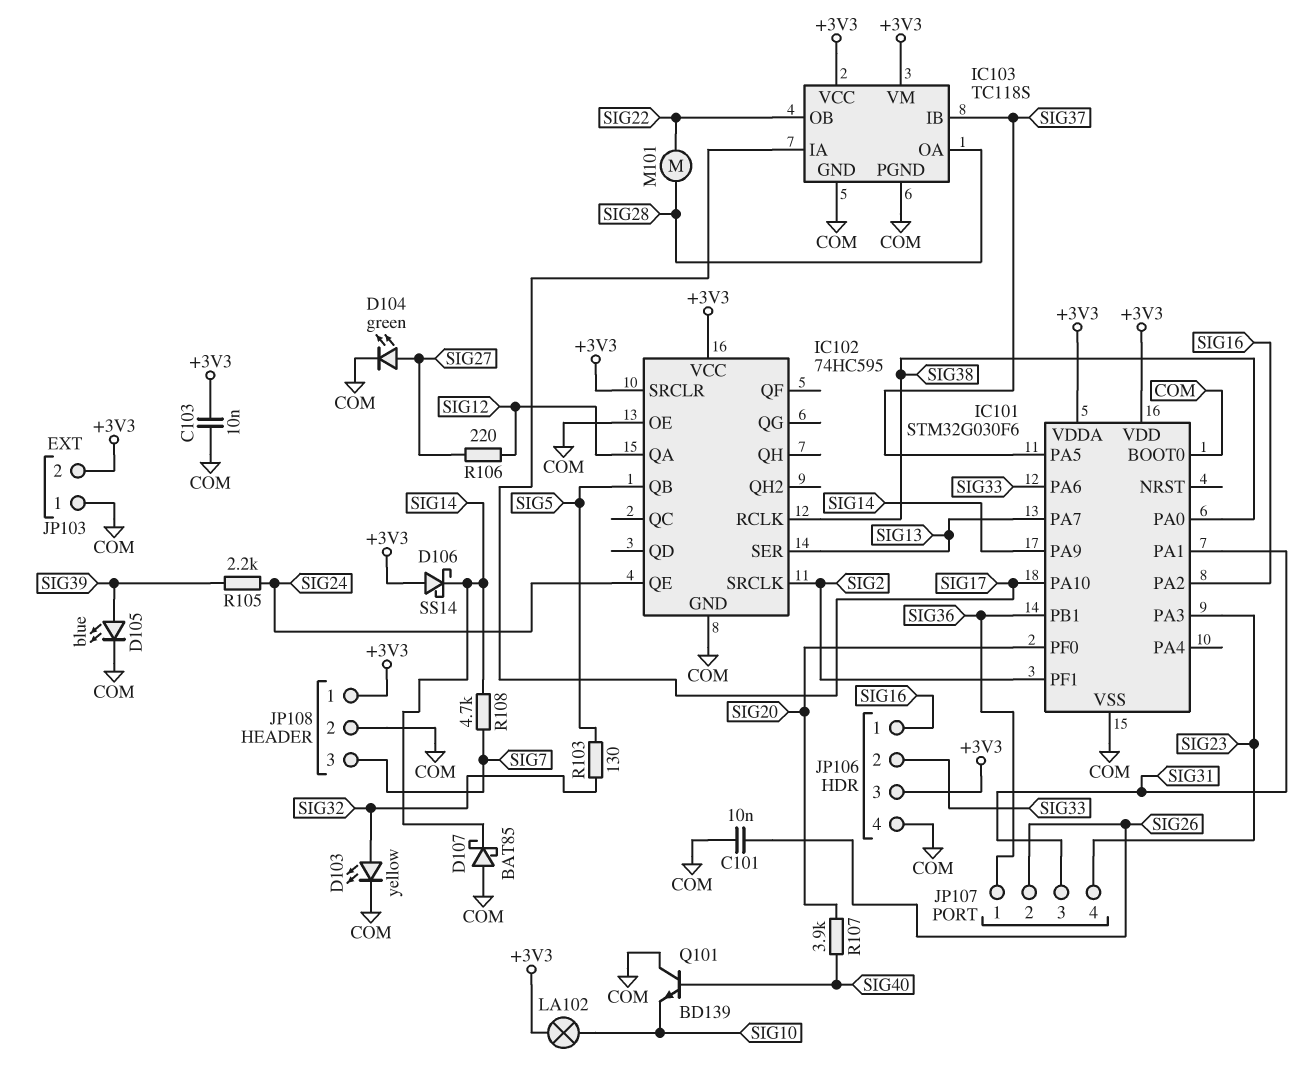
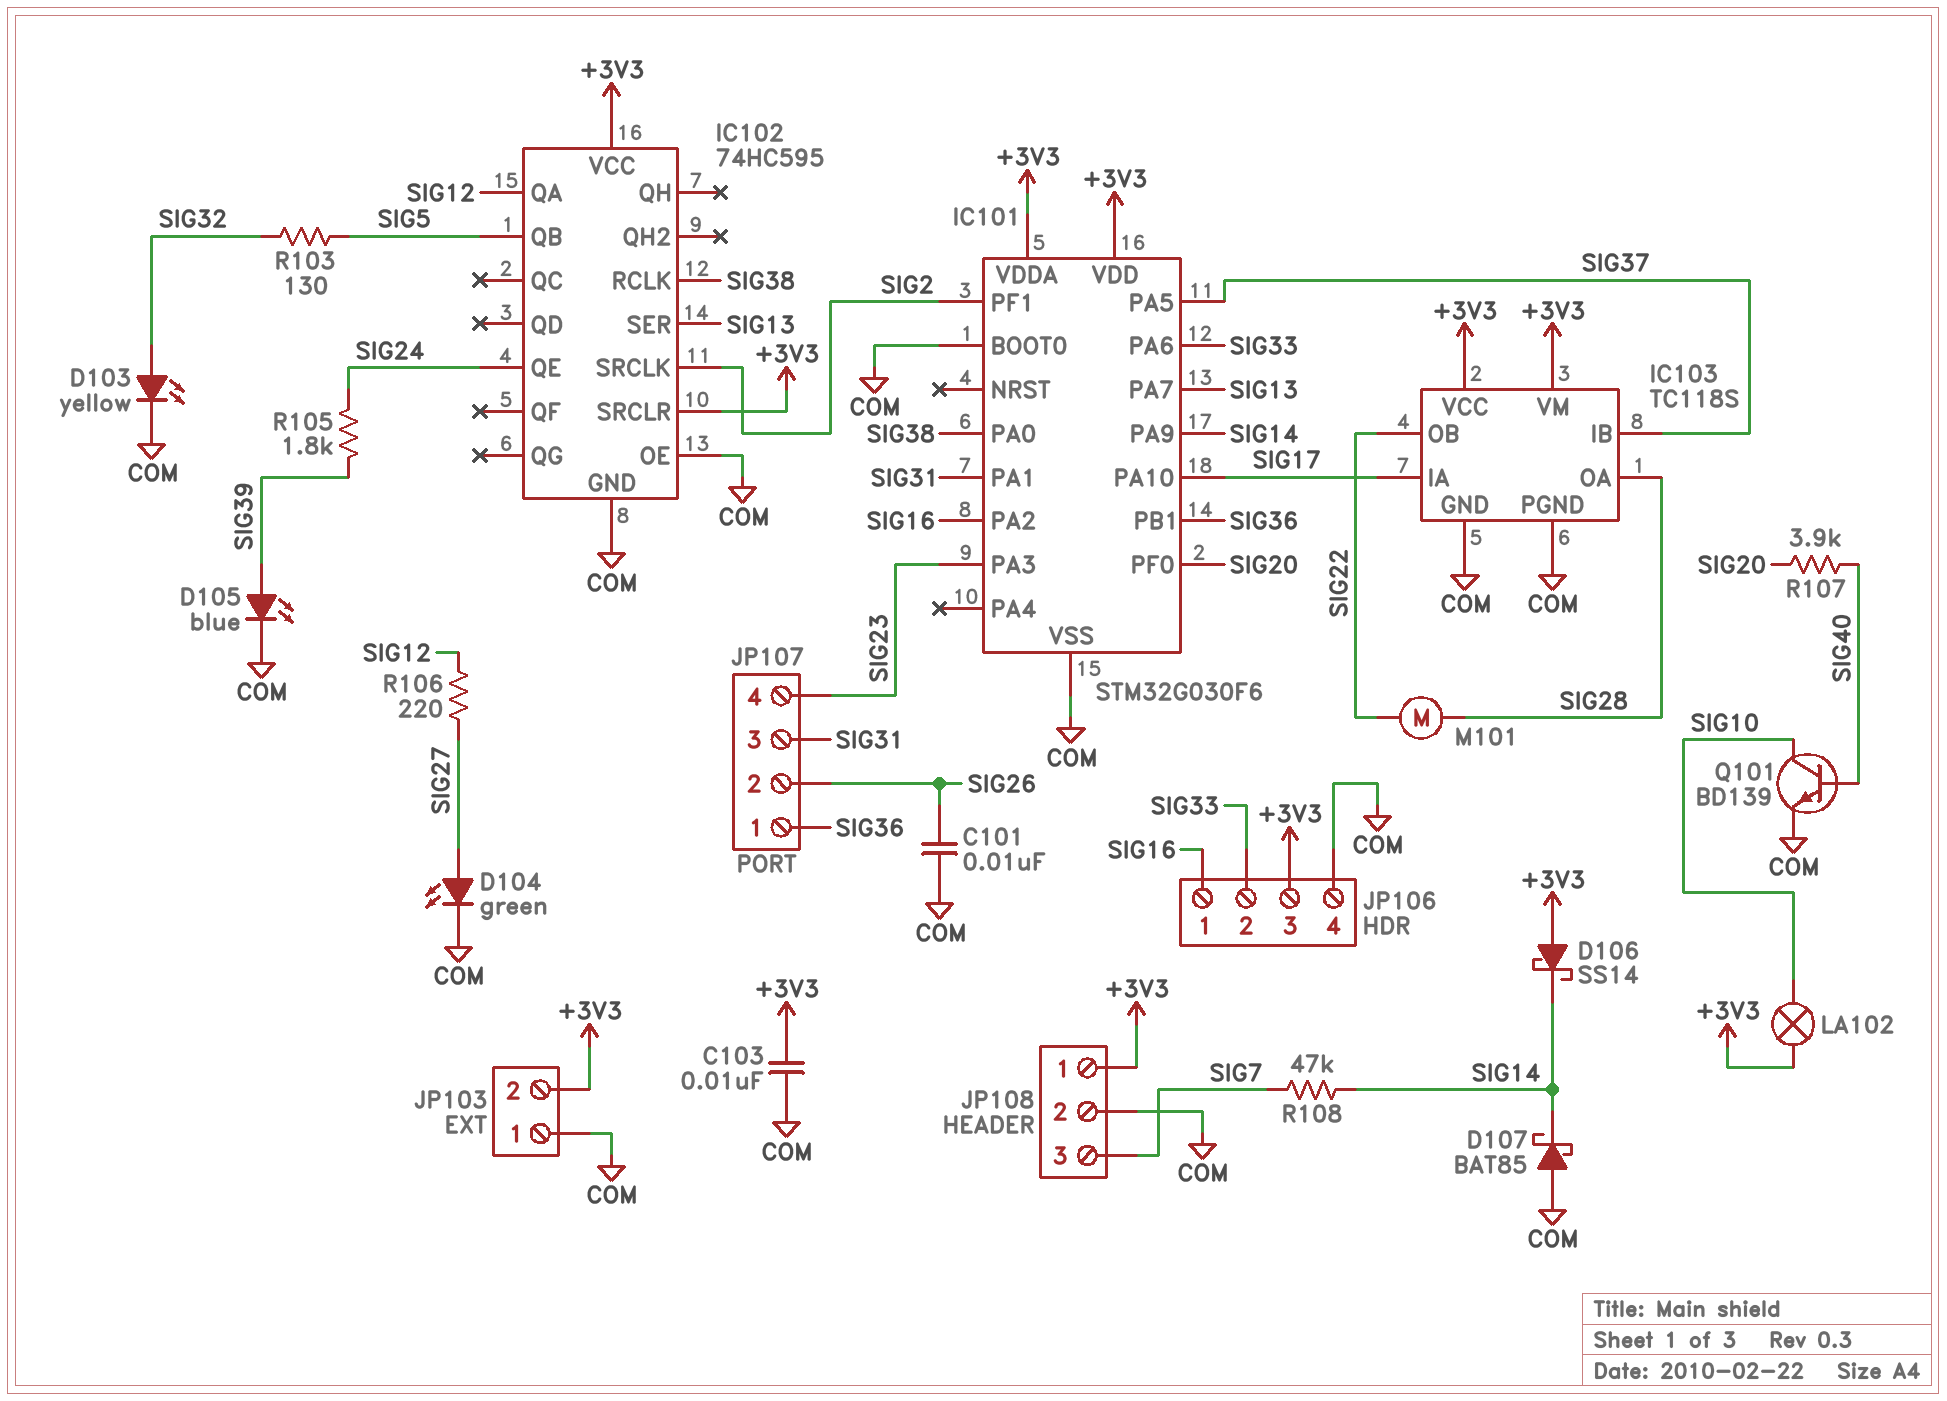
Q101: NPN BD139 (B SIG40, C COM, E SIG10) -> NPN BD139 (B SIG40, C SIG10, E COM)
R105: 2.2k (SIG24, SIG39) -> 1.8k (SIG24, SIG39)
R108: 4.7k (SIG7, SIG14) -> 47k (SIG7, SIG14)

